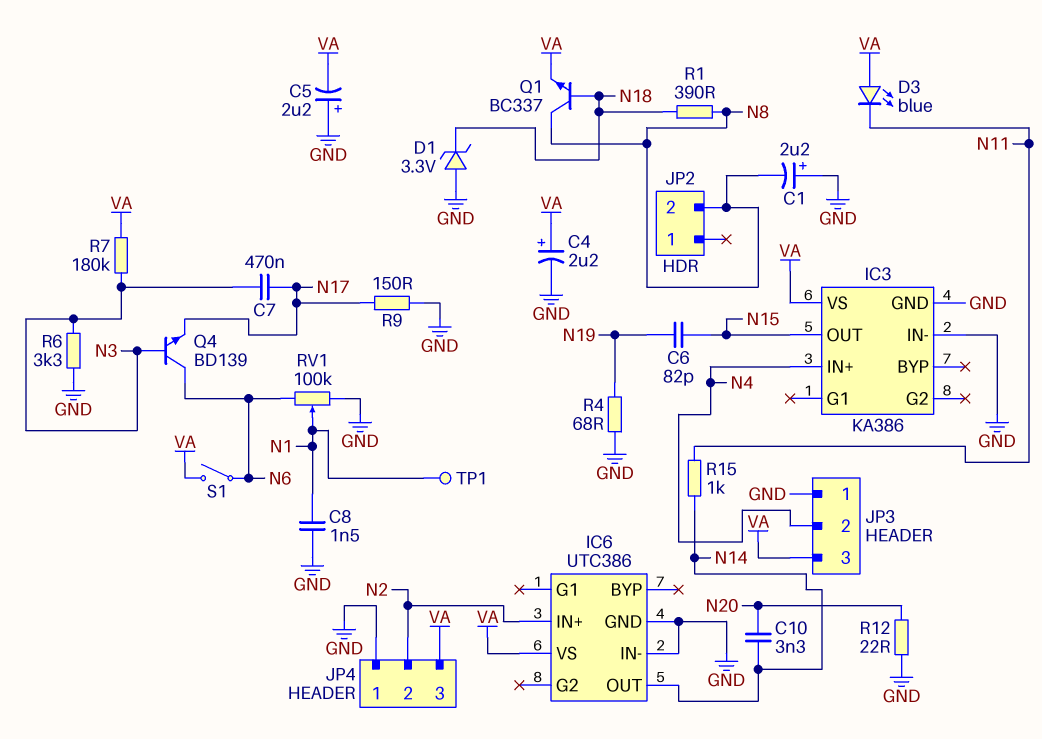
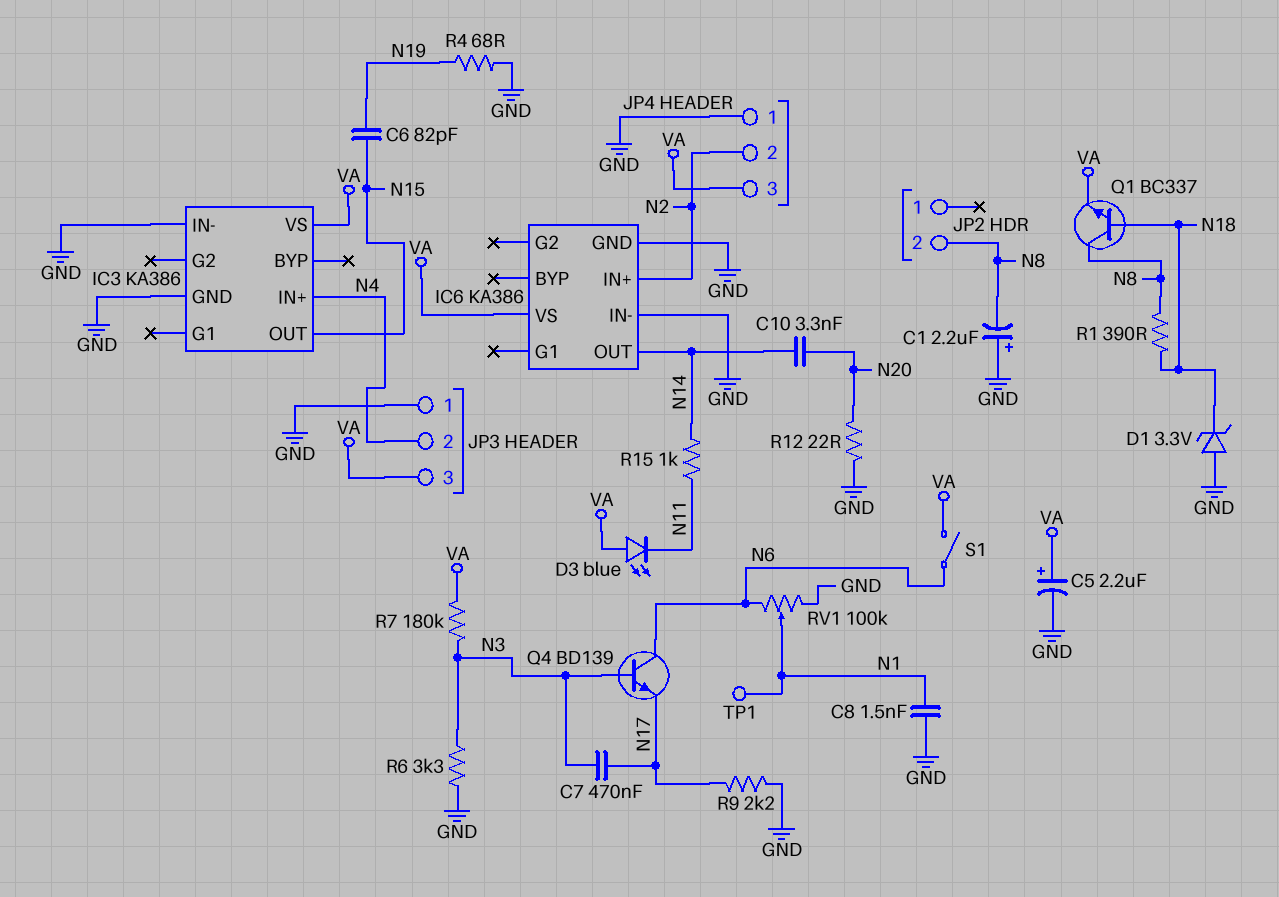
C4: 2.2uF (plus VA, minus GND) -> none
C5: 2.2uF (plus GND, minus VA) -> 2.2uF (plus VA, minus GND)
IC6: UTC386 -> KA386
R9: 150 (GND, N17) -> 2.2k (GND, N17)

